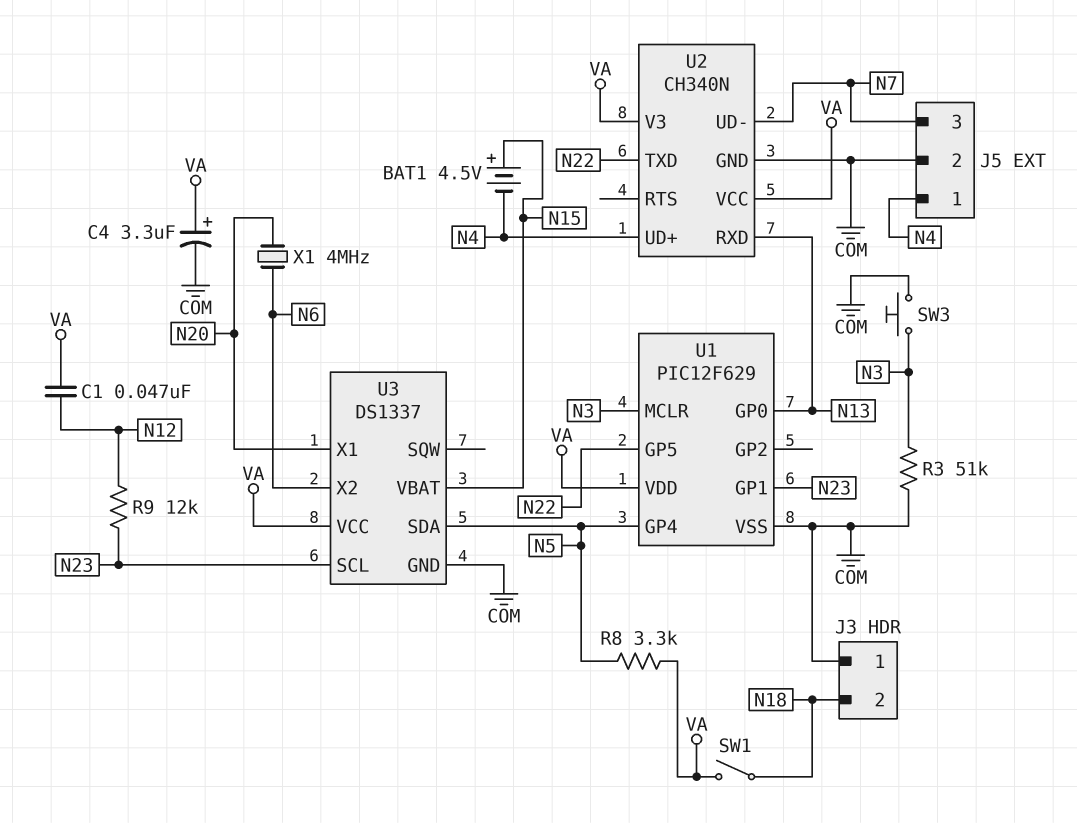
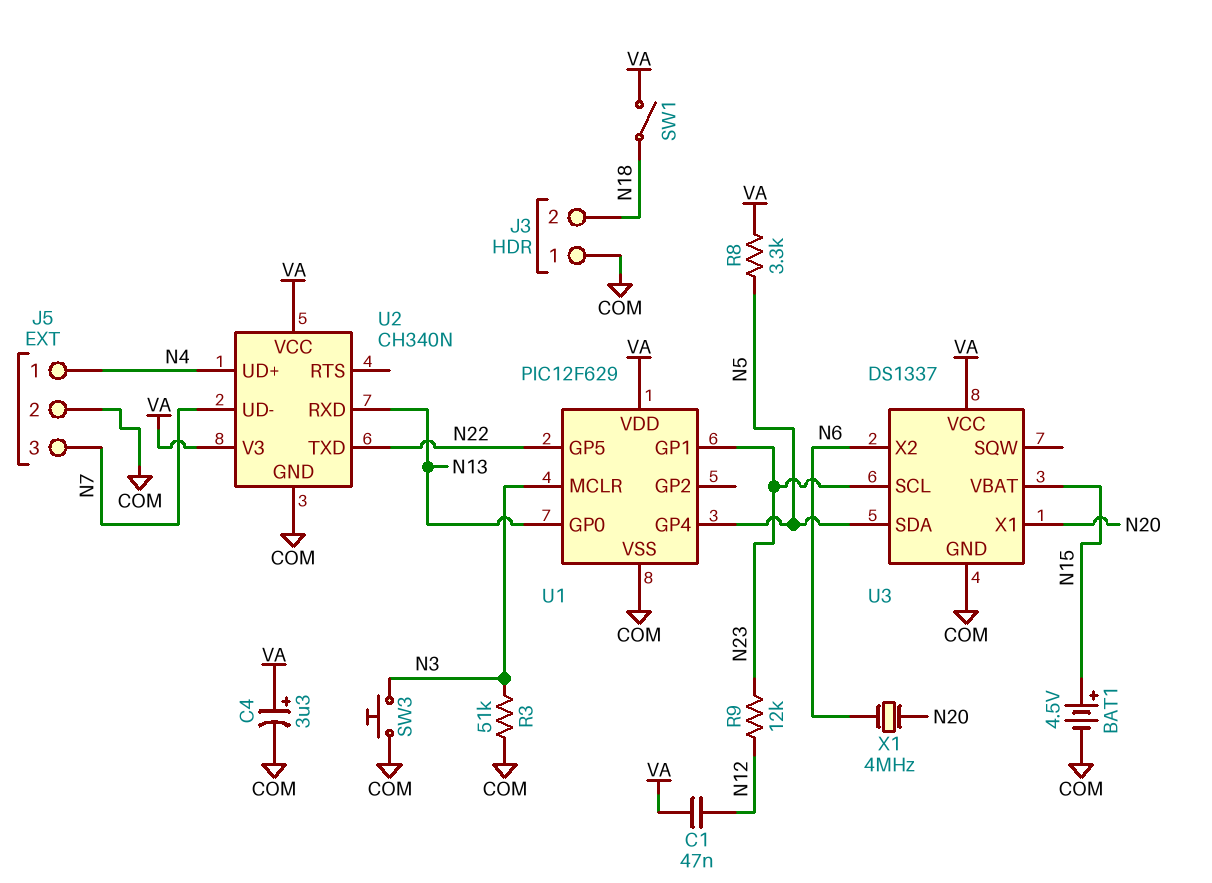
BAT1: 4.5V (plus N15, minus N4) -> 4.5V (plus N15, minus COM)

